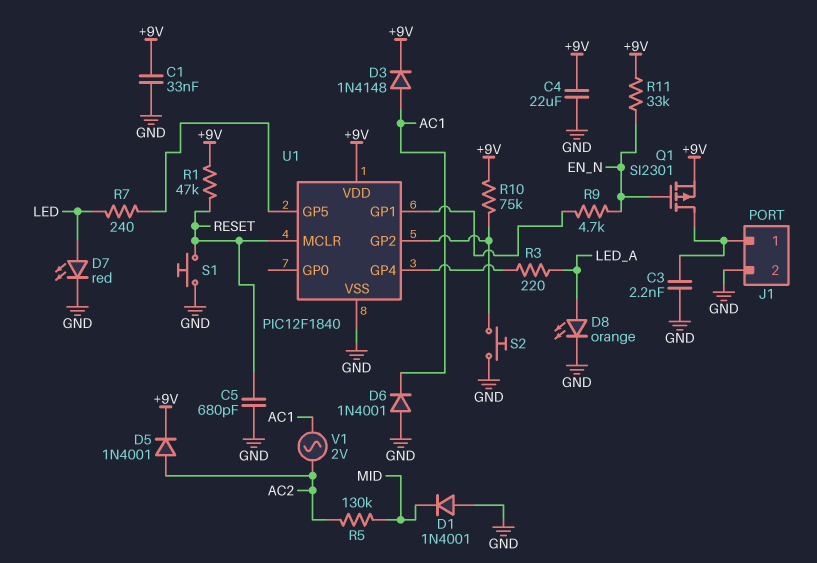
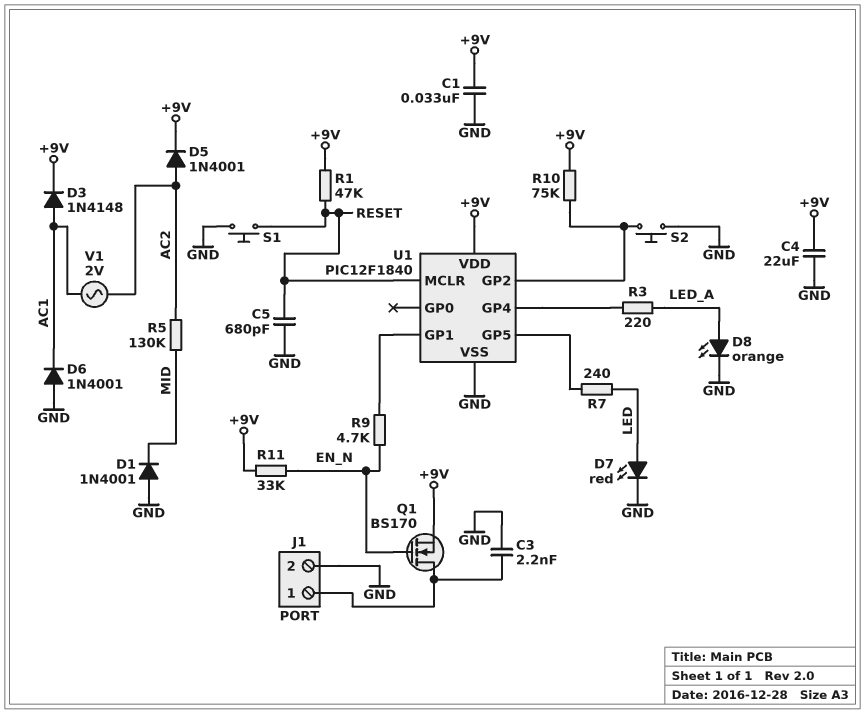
Q1: PMOS SI2301 (G EN_N, D J1/1, S +9V) -> NMOS BS170 (G EN_N, D J1/1, S +9V)

